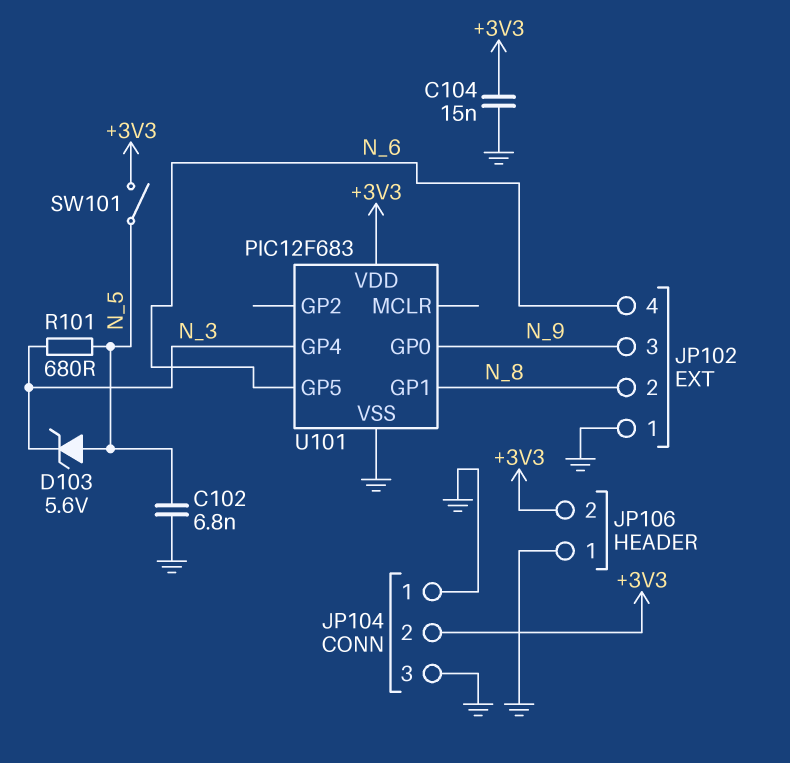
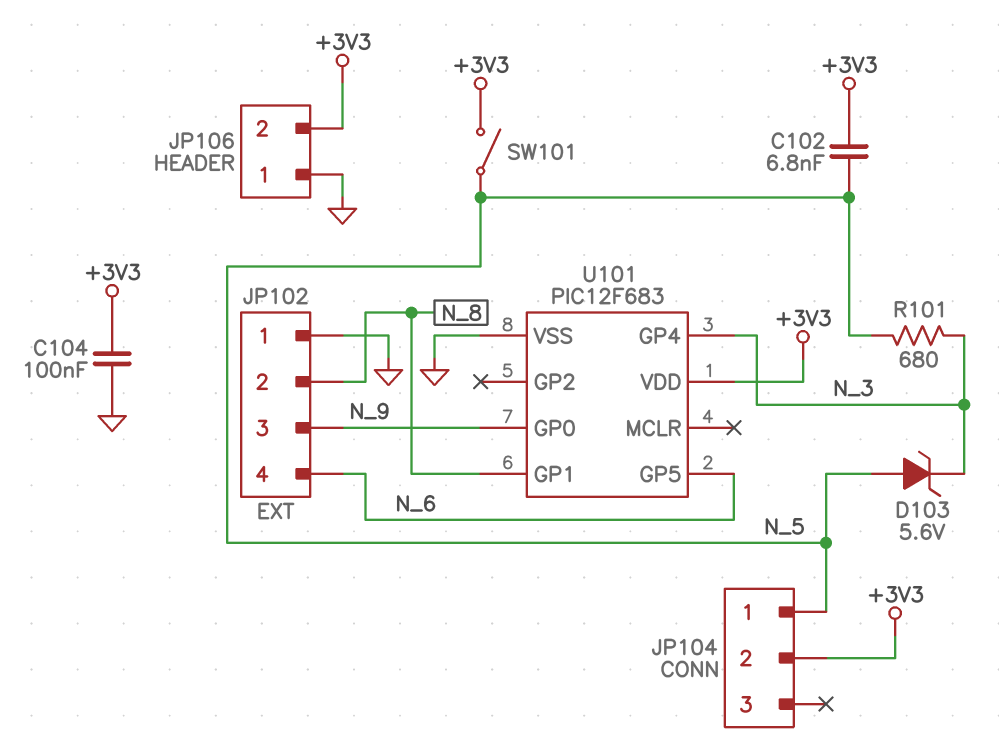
C102: 6.8nF (GND, N_5) -> 6.8nF (+3V3, N_5)
C104: 15nF (+3V3, GND) -> 100nF (+3V3, GND)
JP104 pin 1: GND -> N_5
JP104 pin 3: GND -> none

